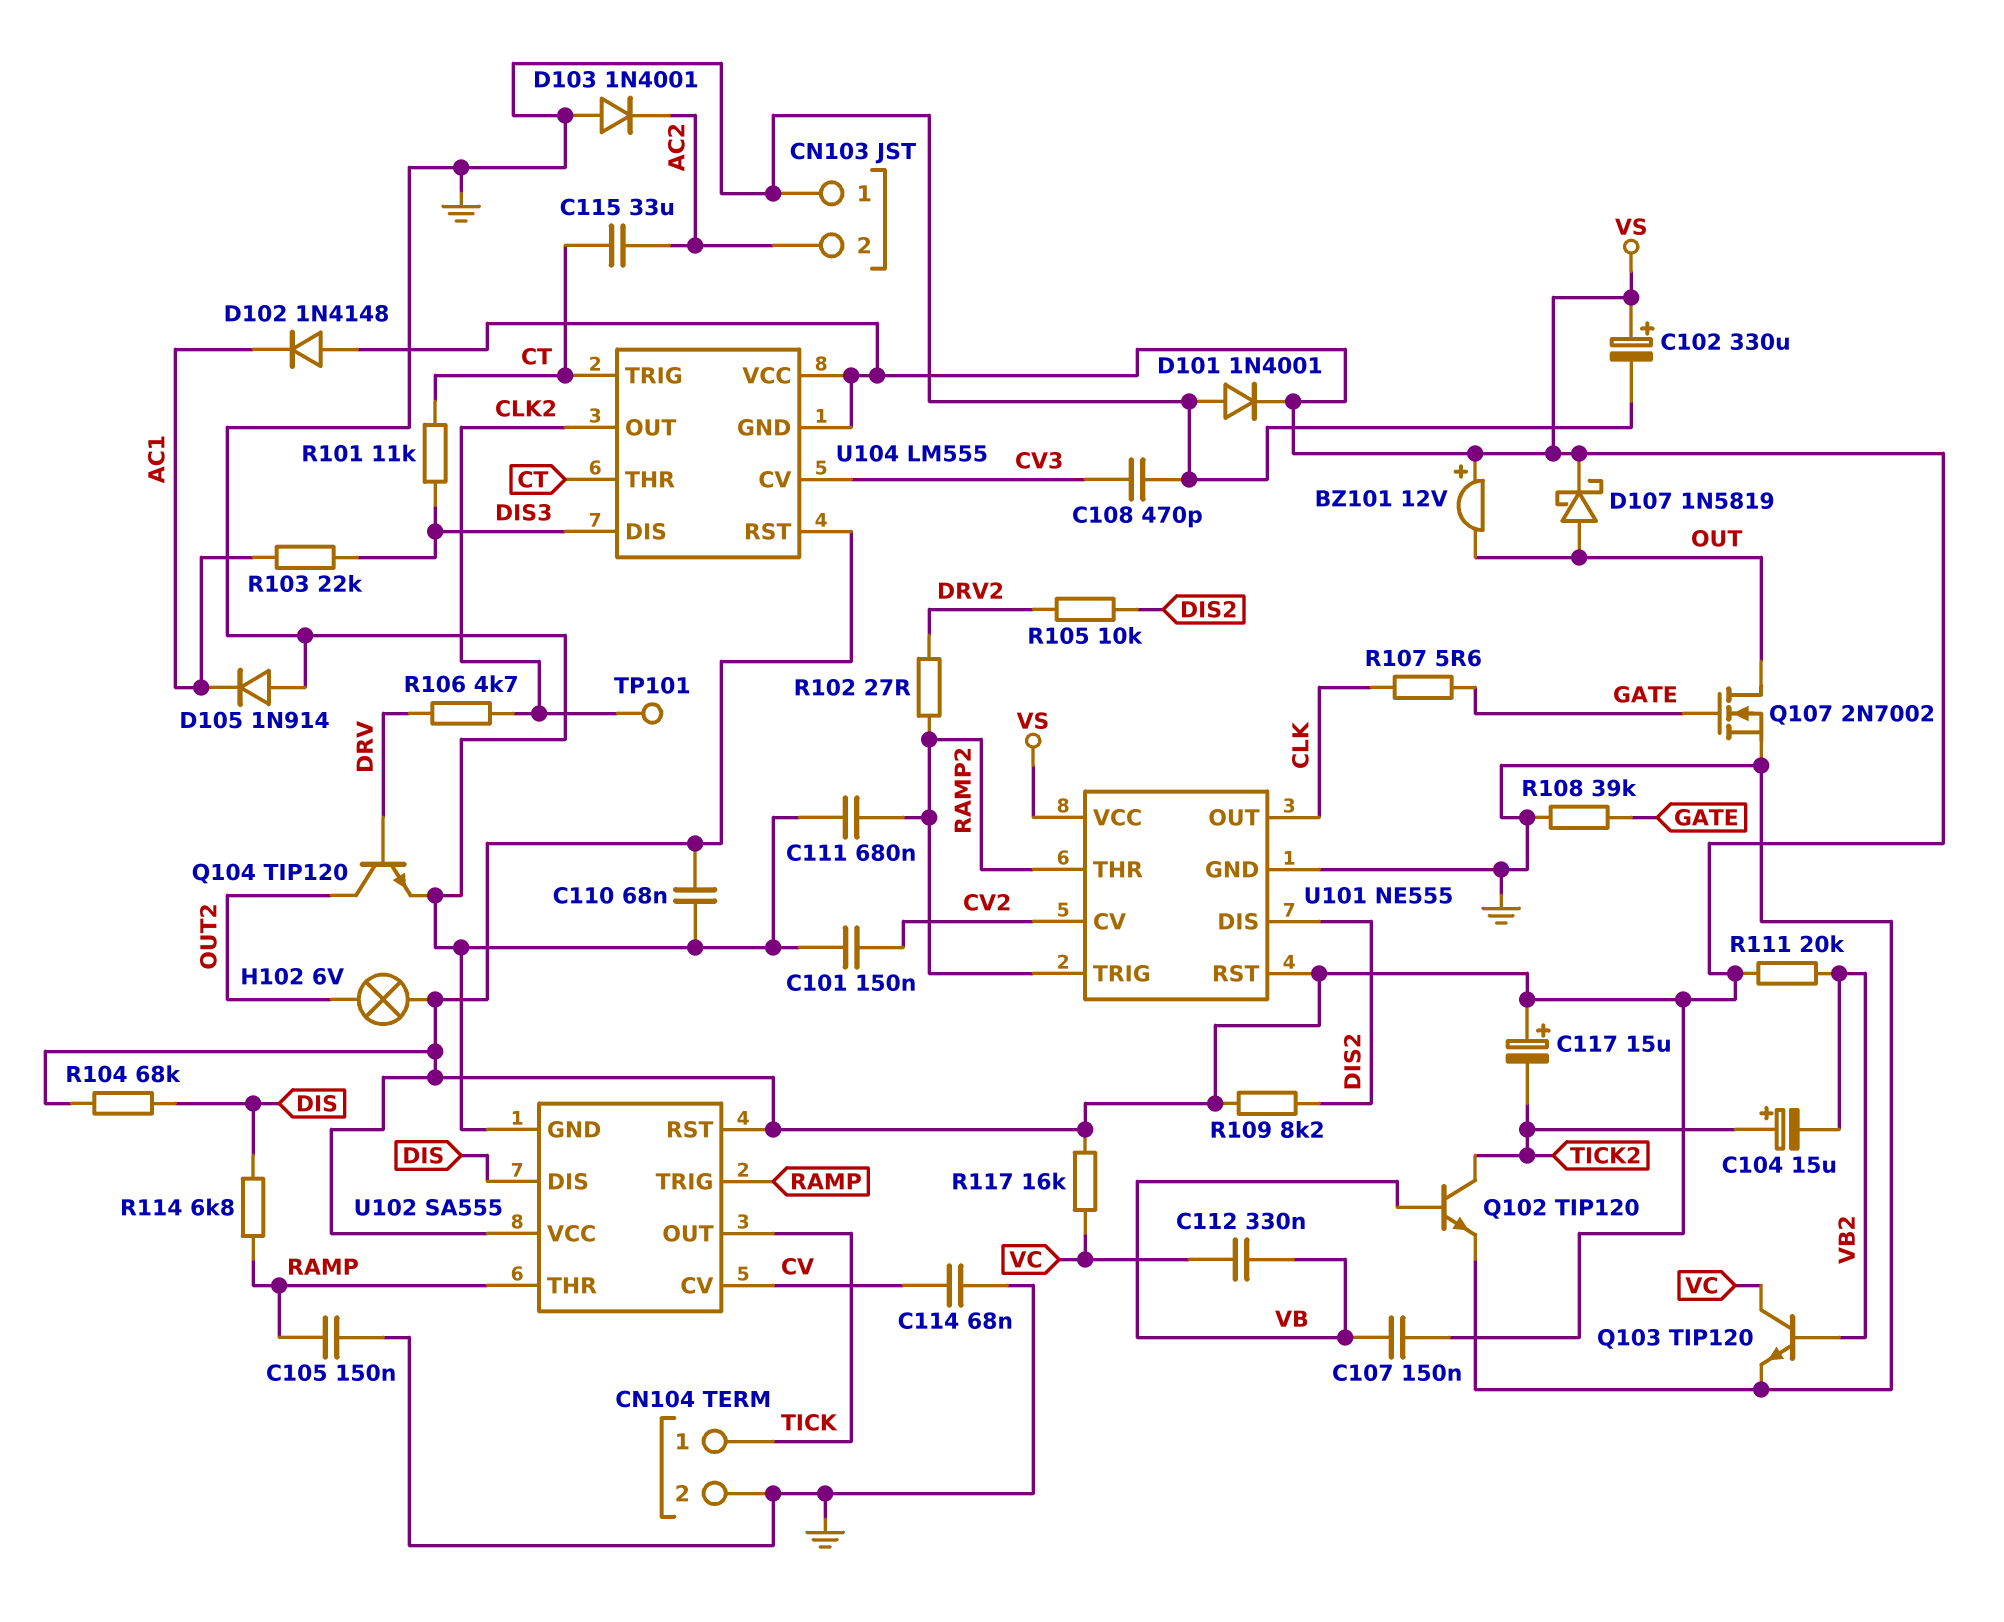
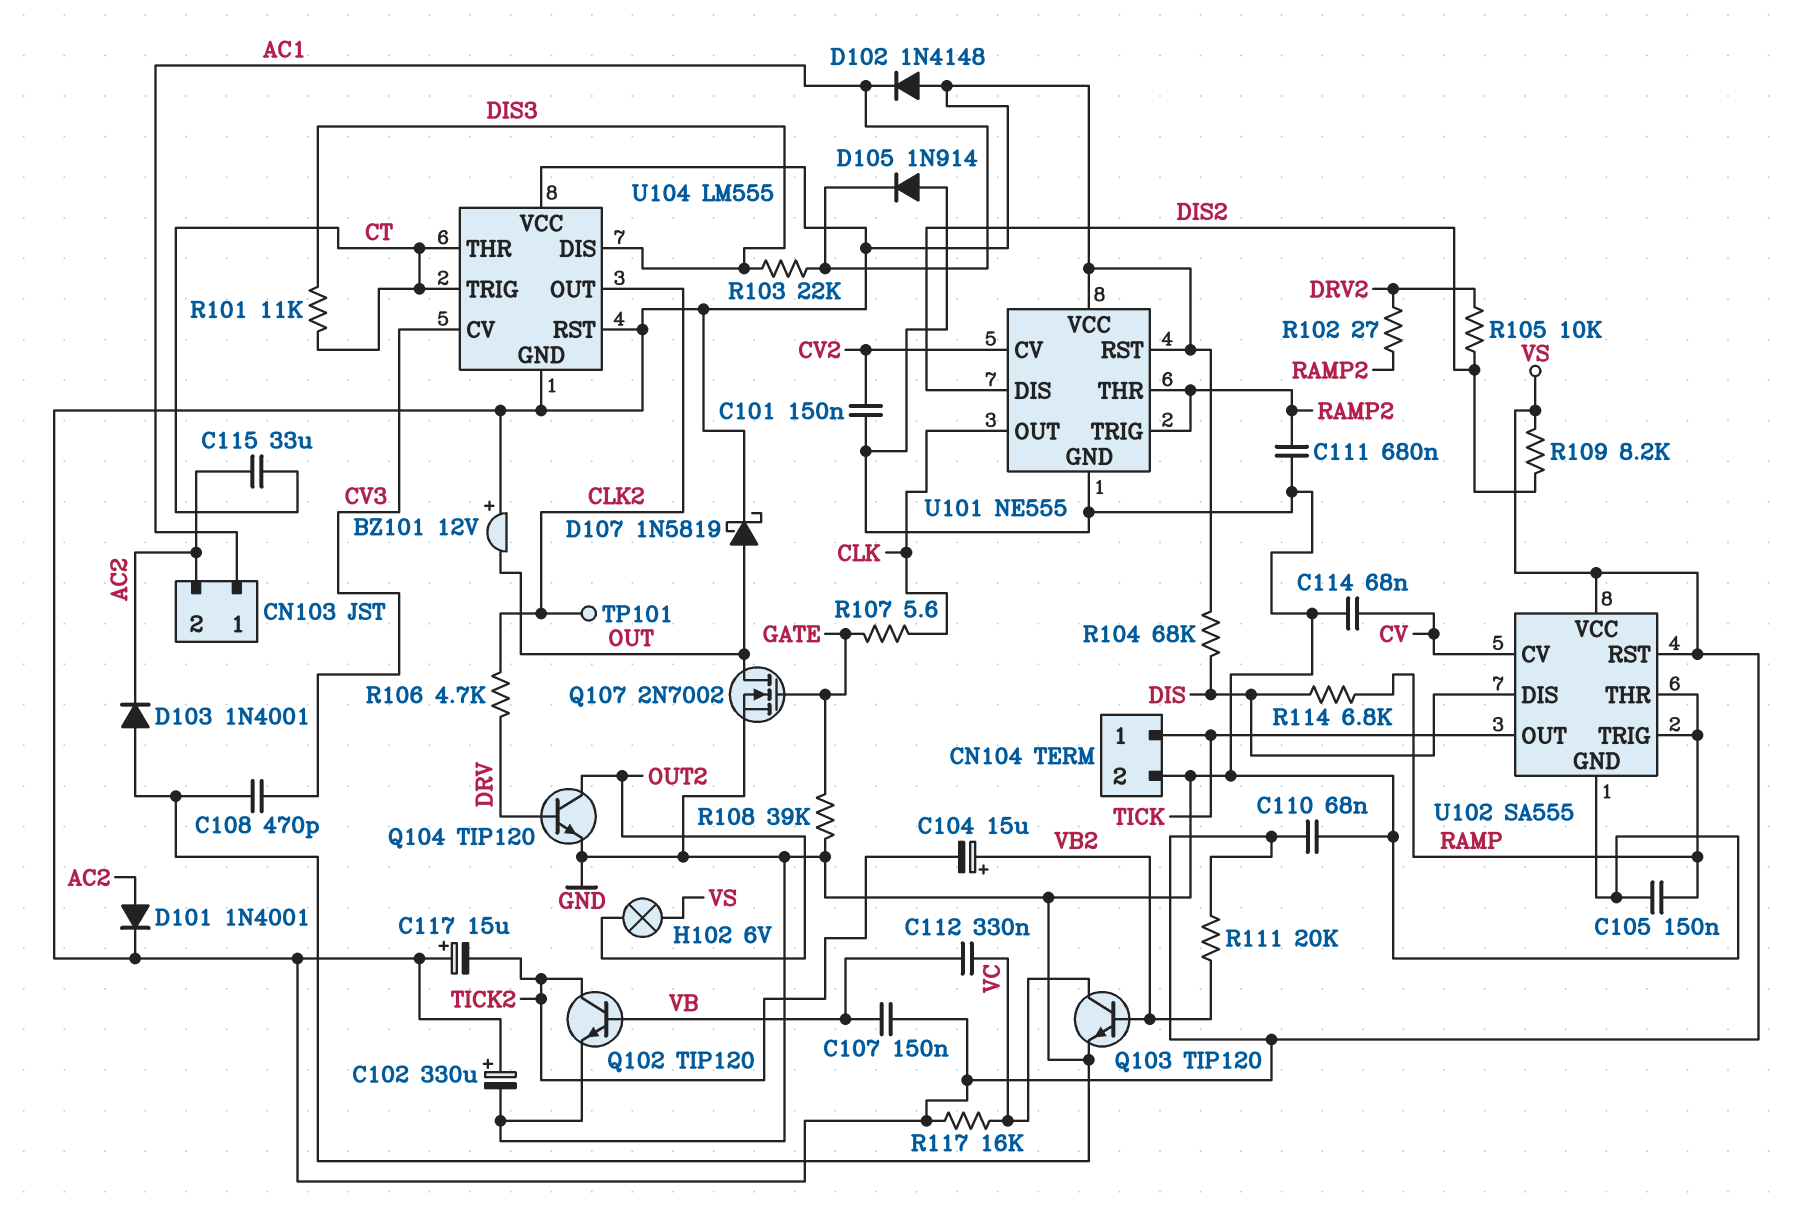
C104: 15uF (plus TICK2, minus VB2) -> 15uF (plus VB2, minus TICK2)
CN103 pin 1: GND -> AC1
D101: diode 1N4001 (A GND, K VS) -> diode 1N4001 (A AC2, K VS)

